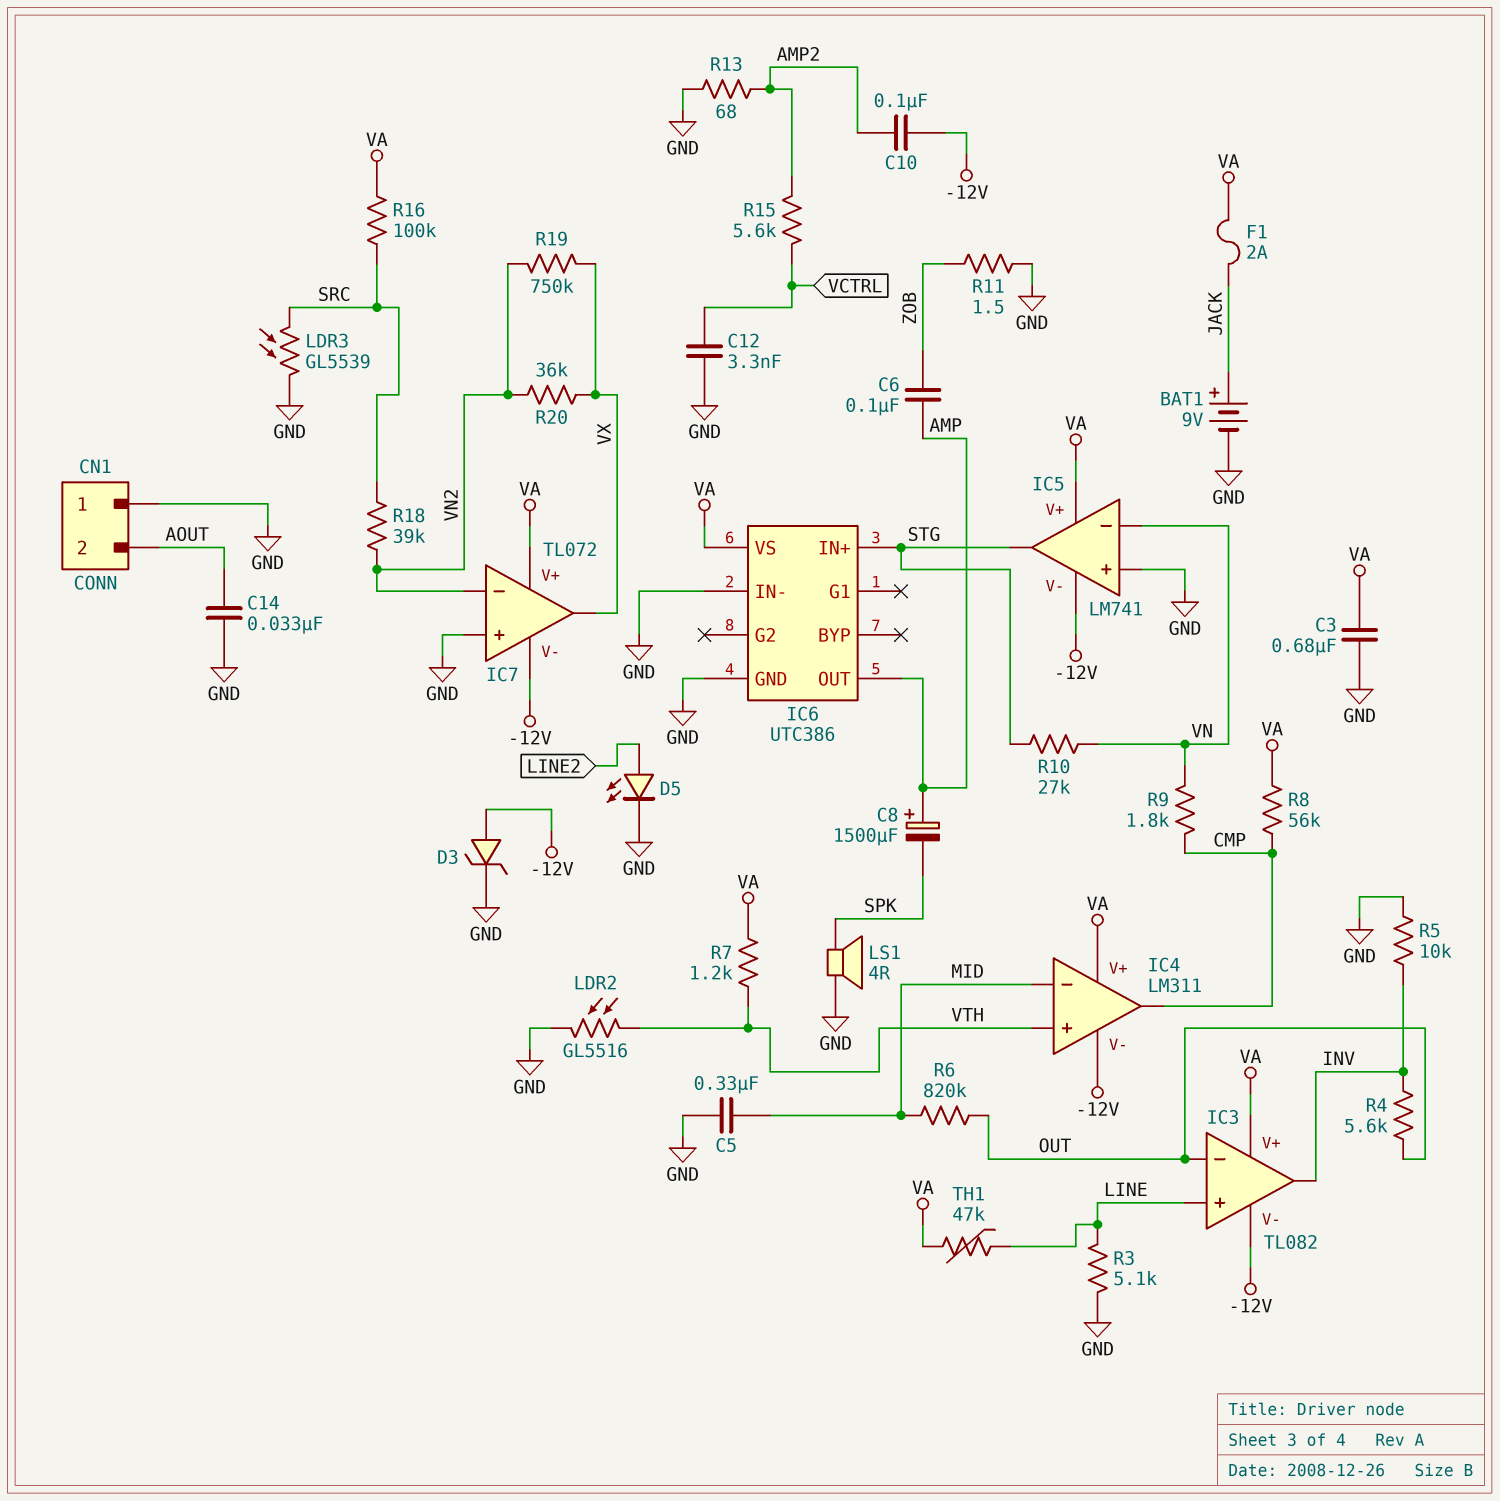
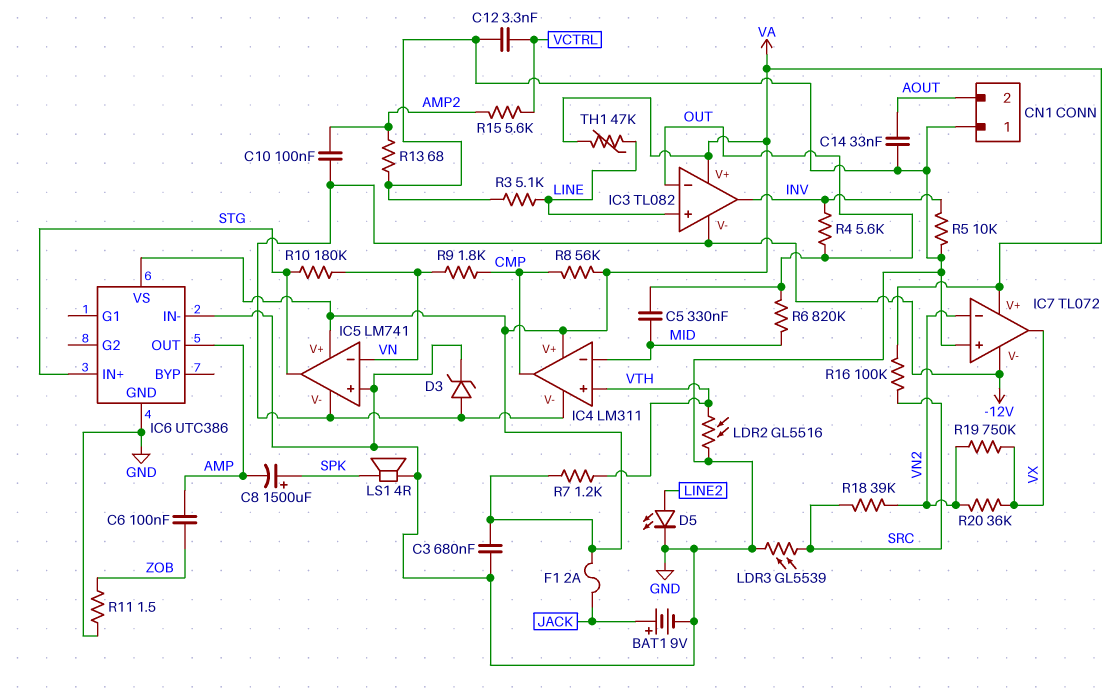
C5: 330nF (GND, MID) -> 330nF (MID, OUT)
C8: 1500uF (plus AMP, minus SPK) -> 1500uF (plus SPK, minus AMP)
R10: 27k (STG, VN) -> 180k (STG, VN)

